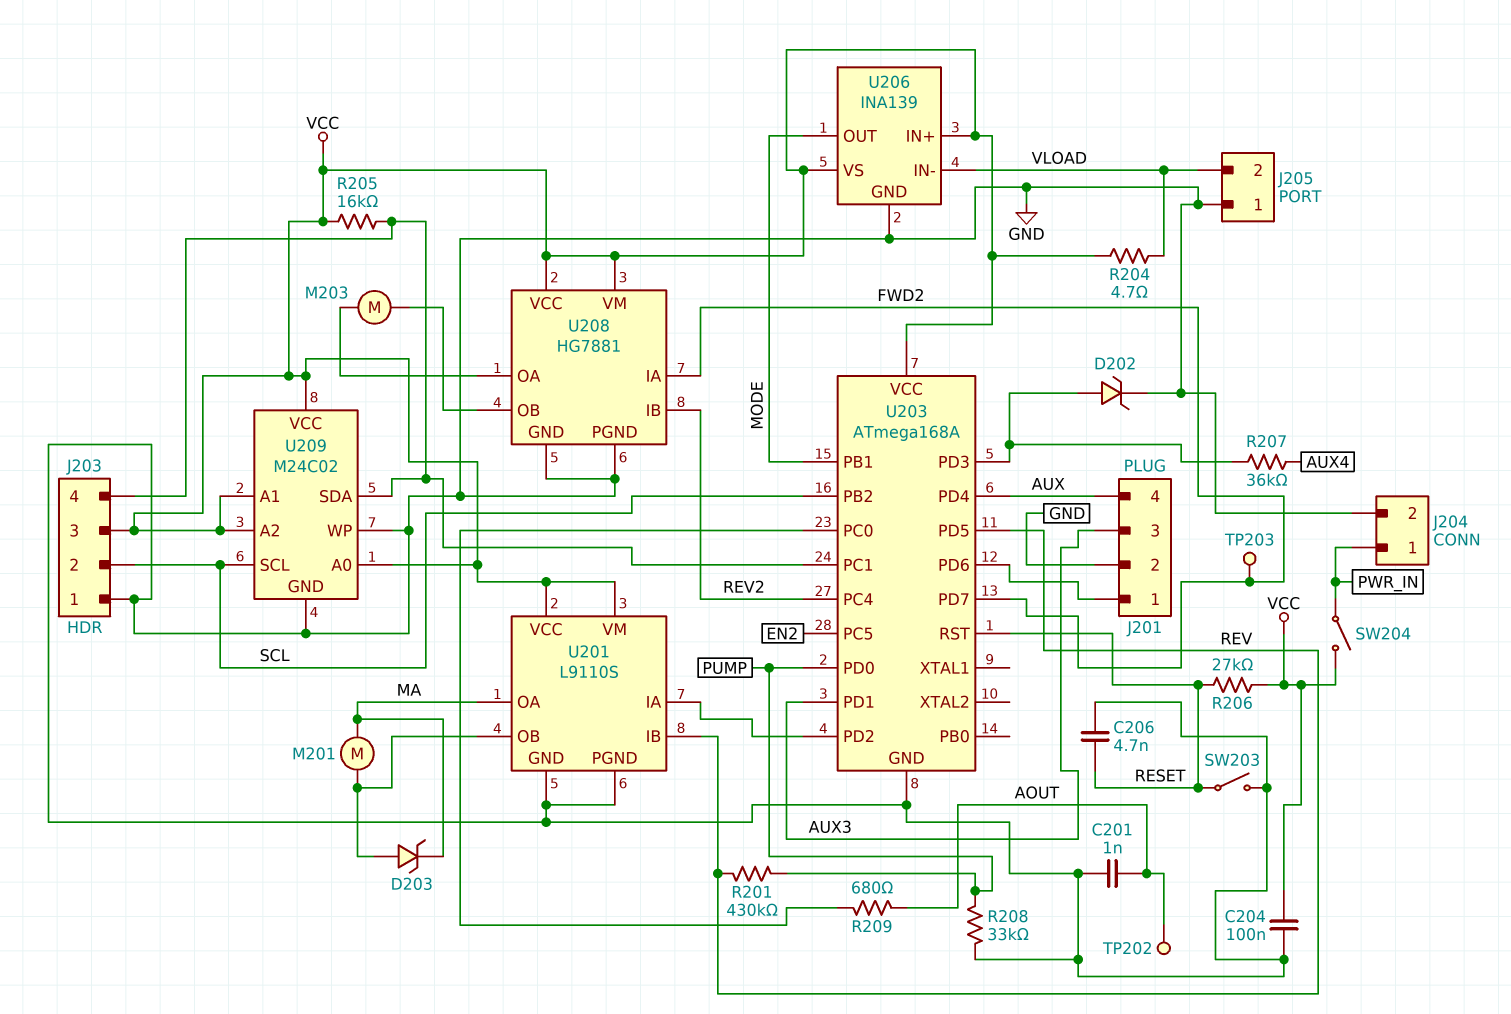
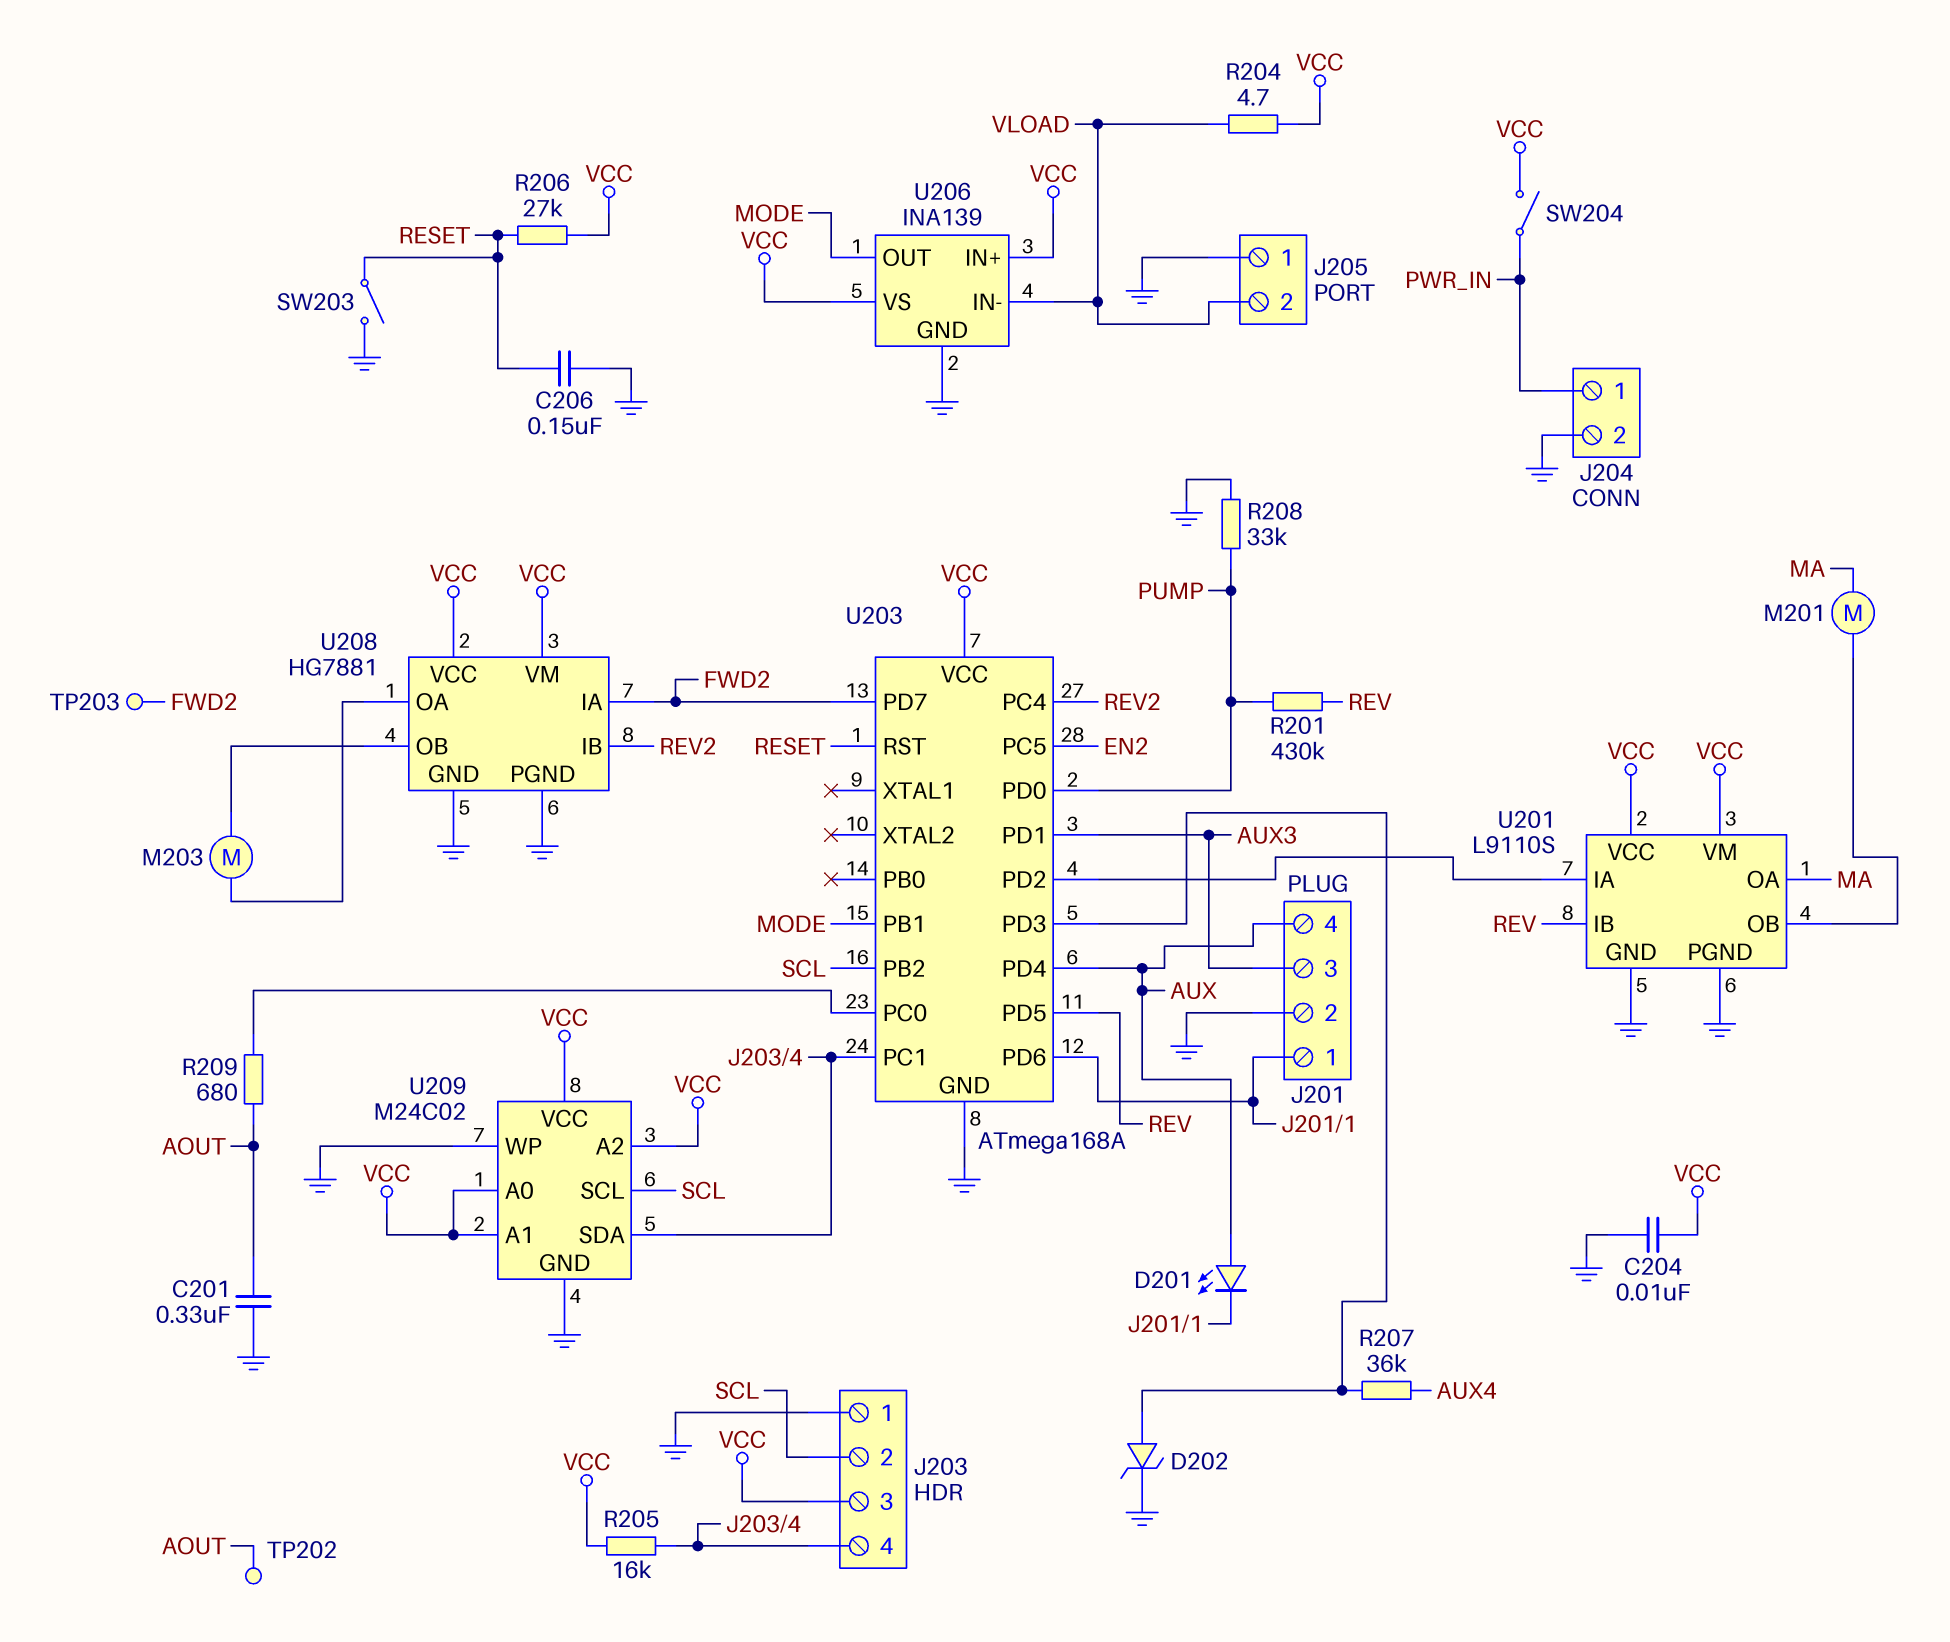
C201: 1nF (AOUT, GND) -> 330nF (AOUT, GND)
C204: 100nF (GND, VCC) -> 10nF (GND, VCC)
C206: 4.7nF (GND, RESET) -> 150nF (GND, RESET)
D201: none -> LED (A AUX, K J201/1)
D203: zener (A U201/OB, K MA) -> none

